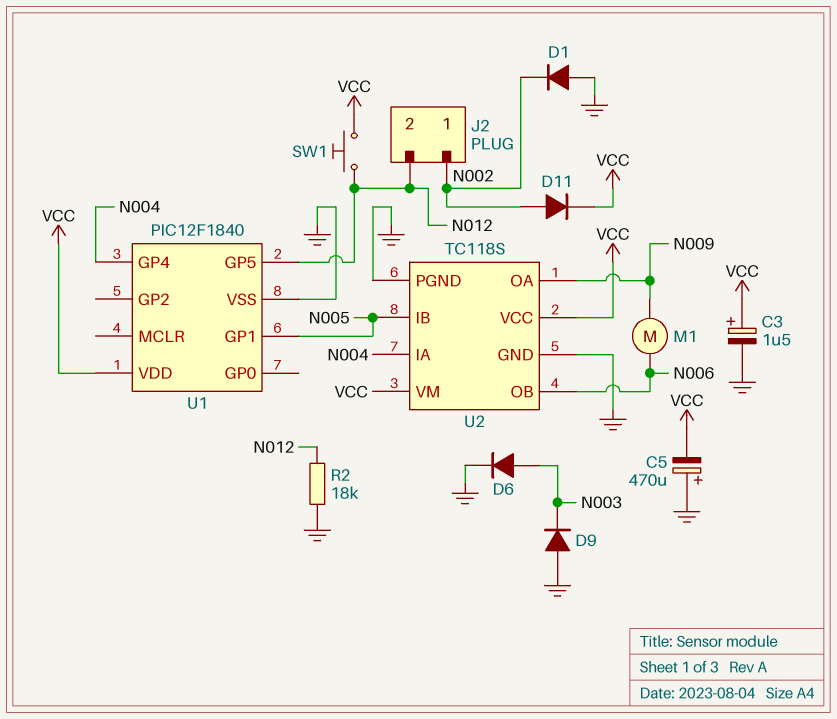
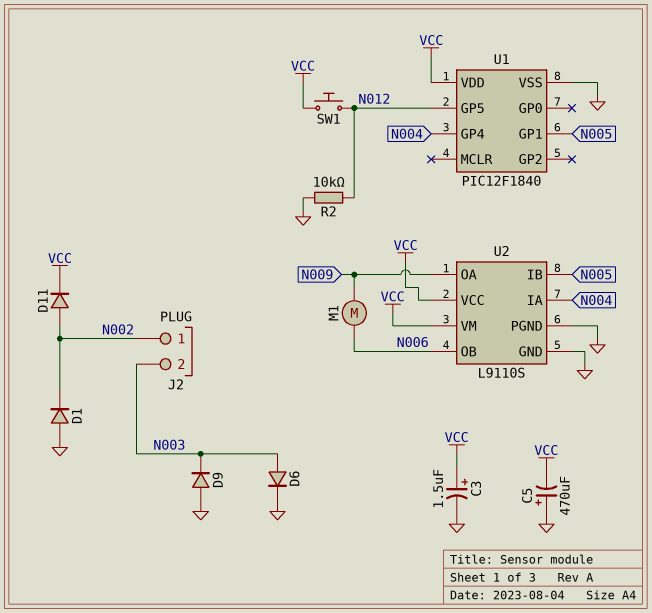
J2 pin 2: N012 -> N003
R2: 18k (GND, N012) -> 10k (GND, N012)
U2: TC118S -> L9110S

